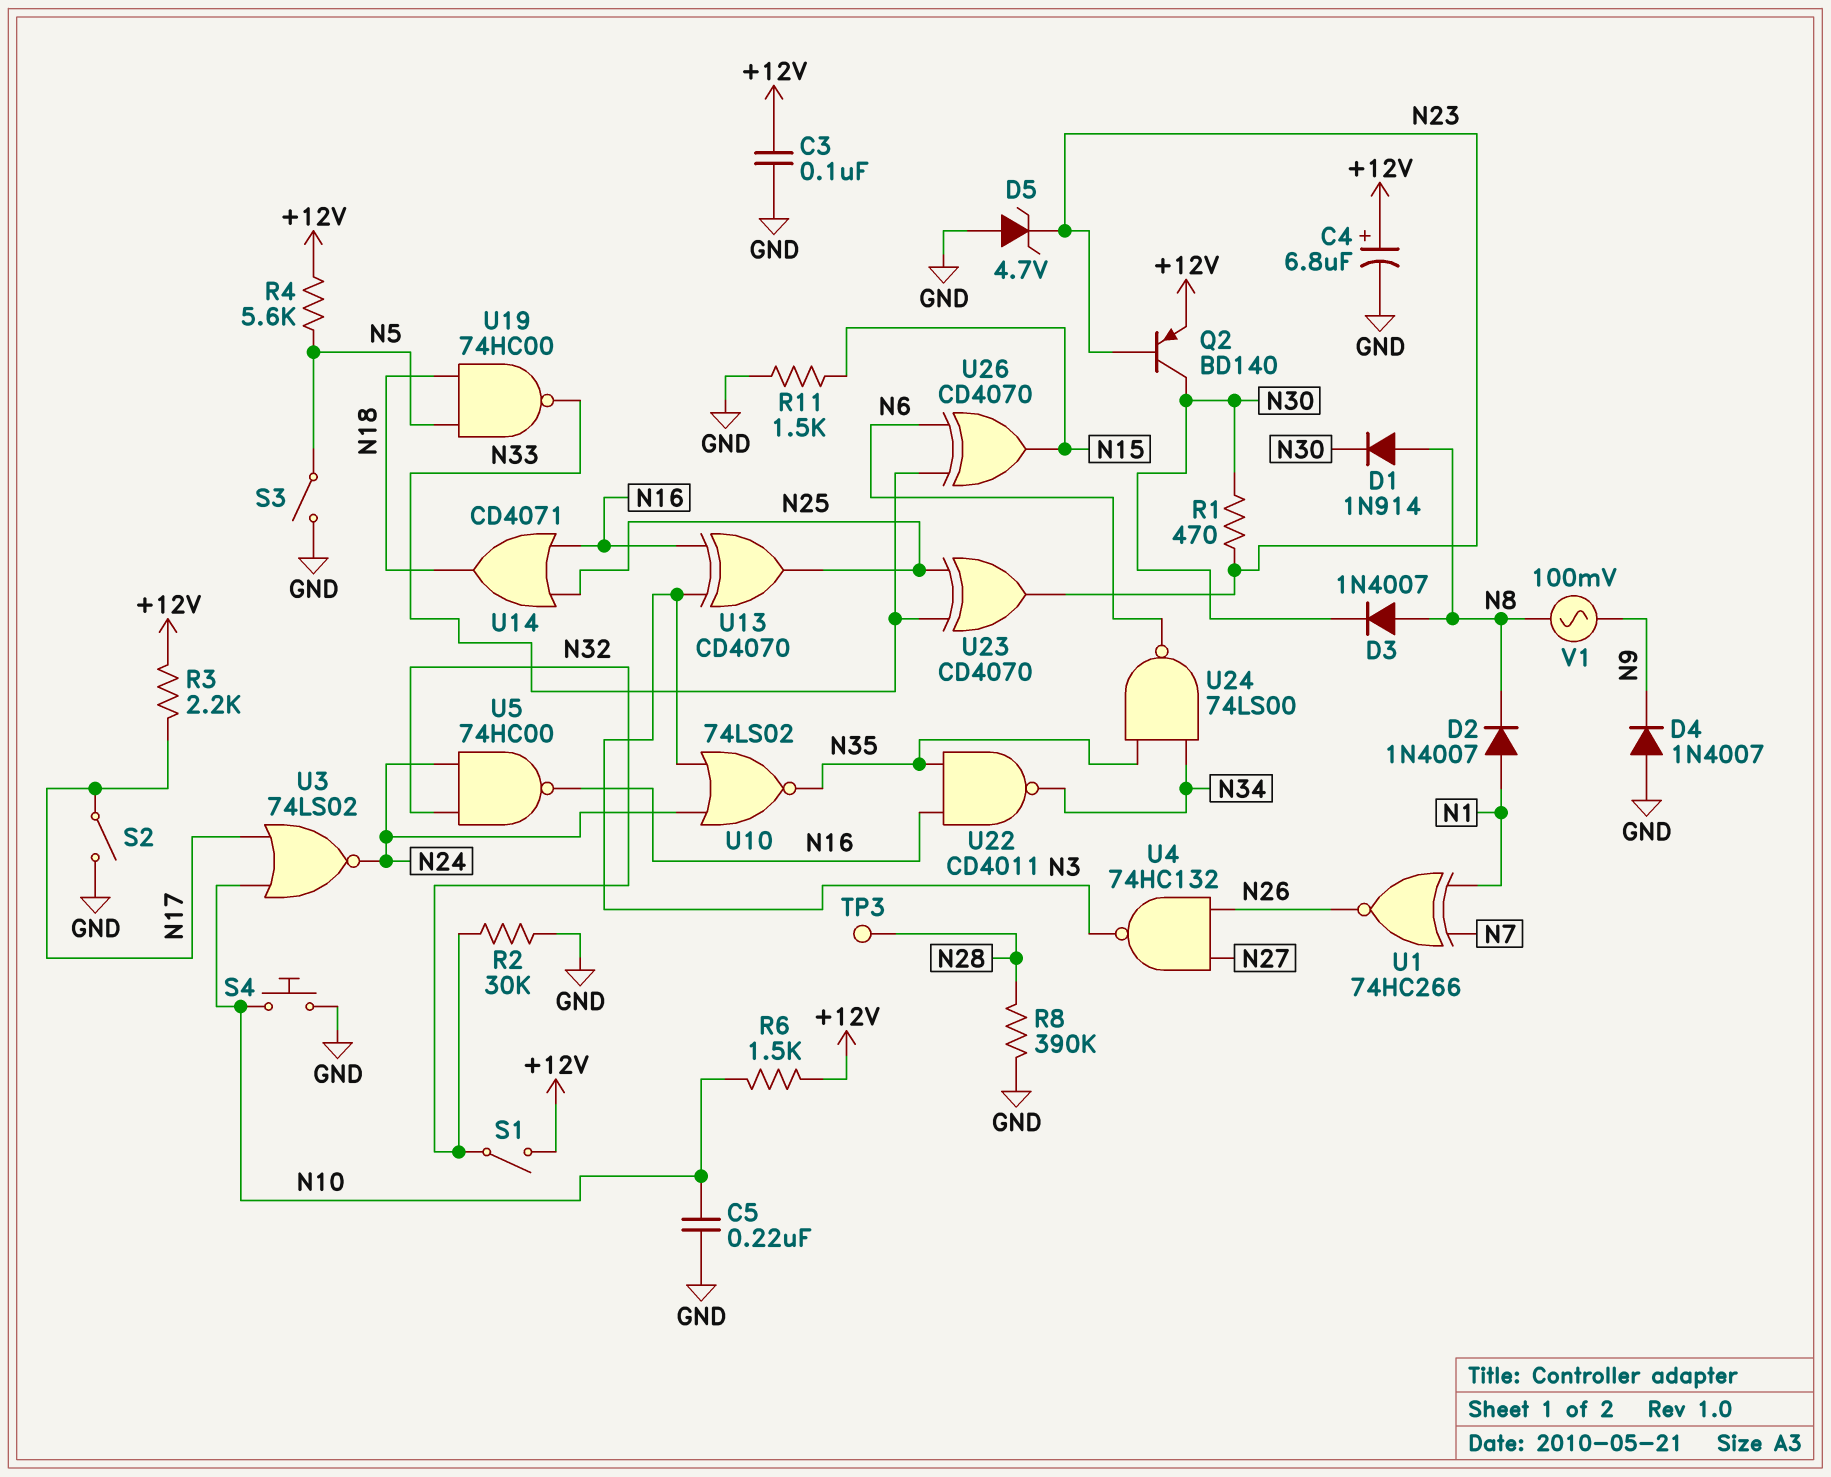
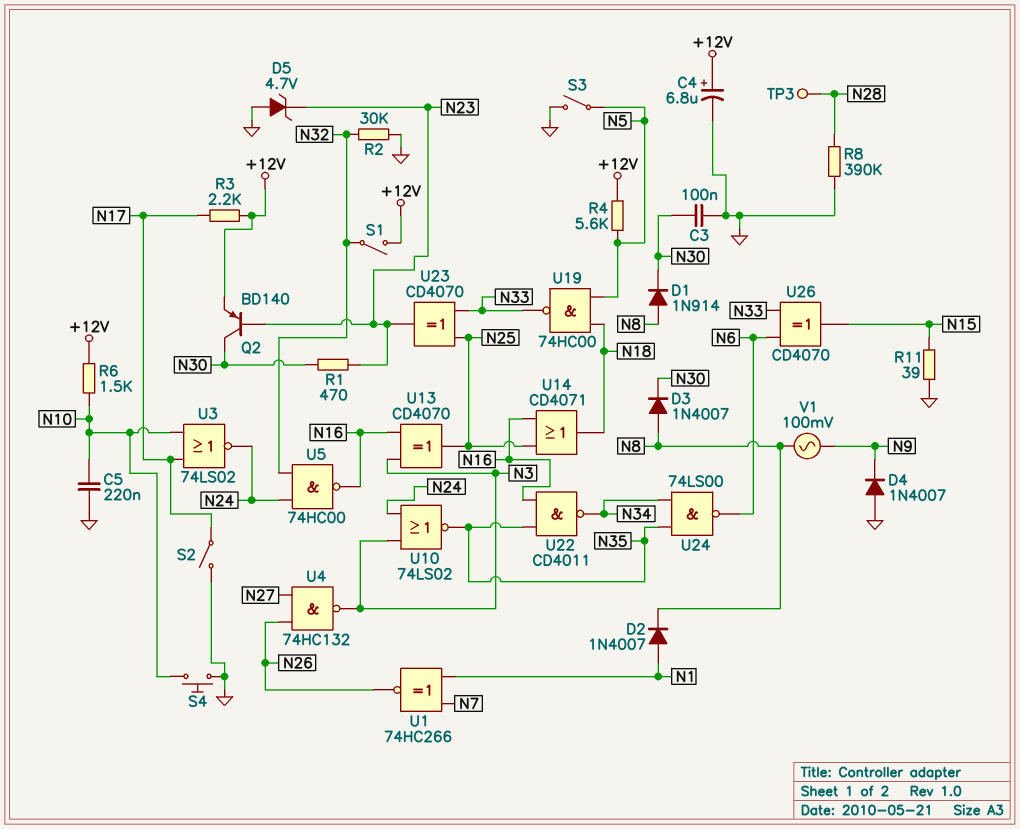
C3: 100nF (+12V, GND) -> 100nF (GND, N30)
R11: 1.5k (GND, N15) -> 39 (GND, N15)

